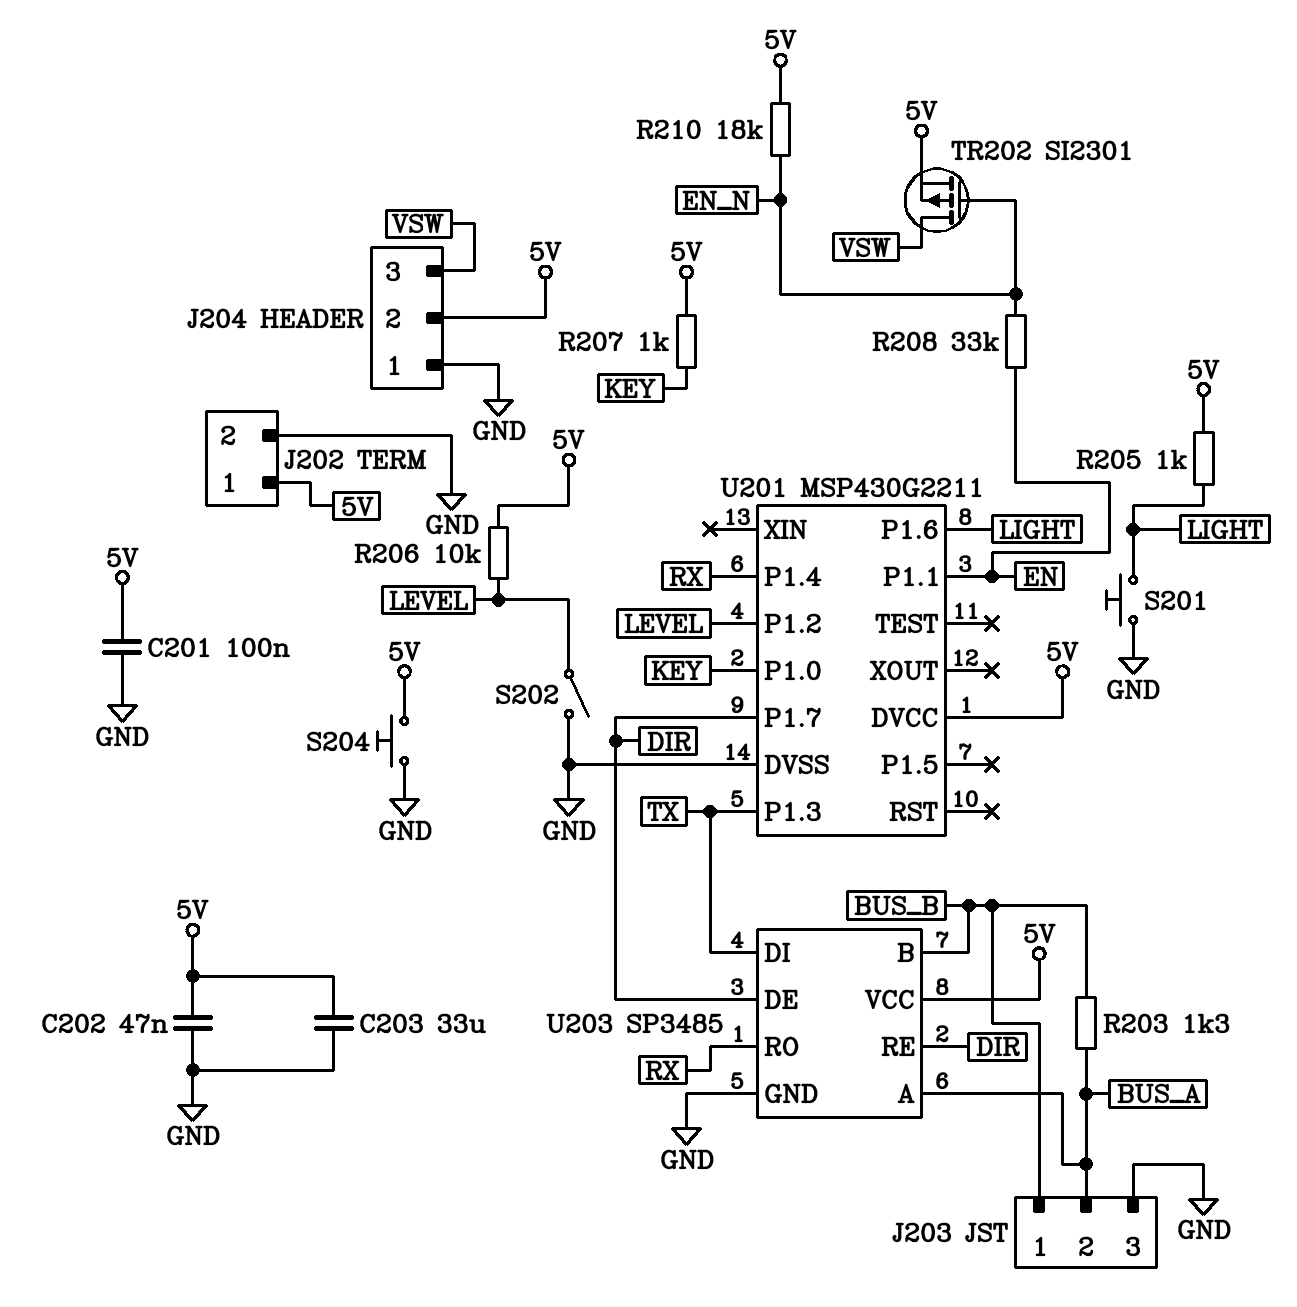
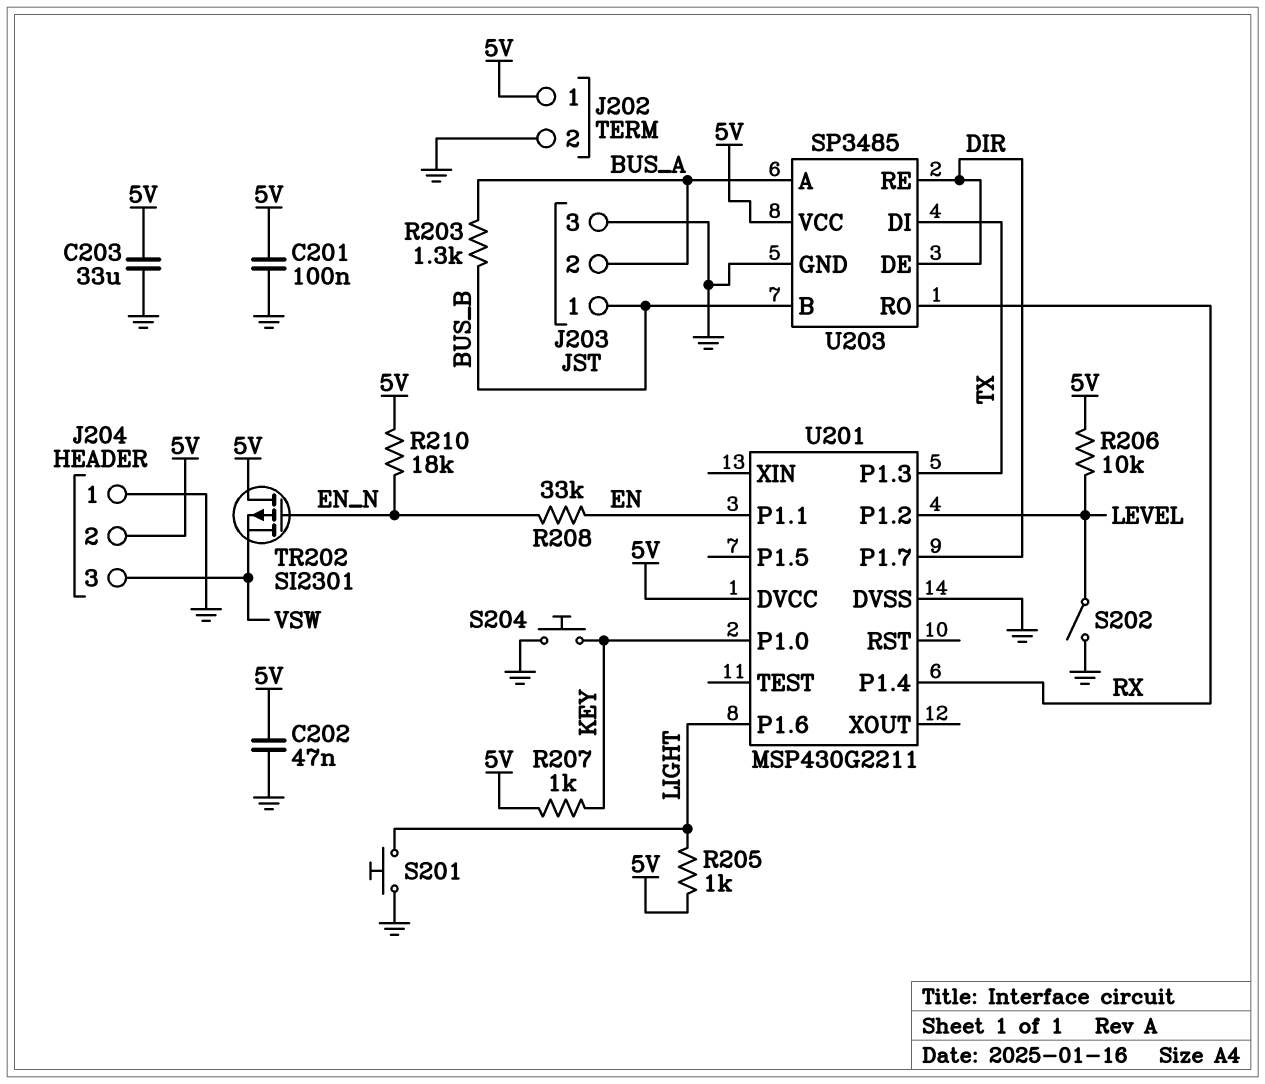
S204: button (5V, GND) -> button (GND, KEY)
TR202: PMOS SI2301 (G EN_N, D VSW, S 5V) -> PMOS SI2301 (G EN_N, D 5V, S VSW)

